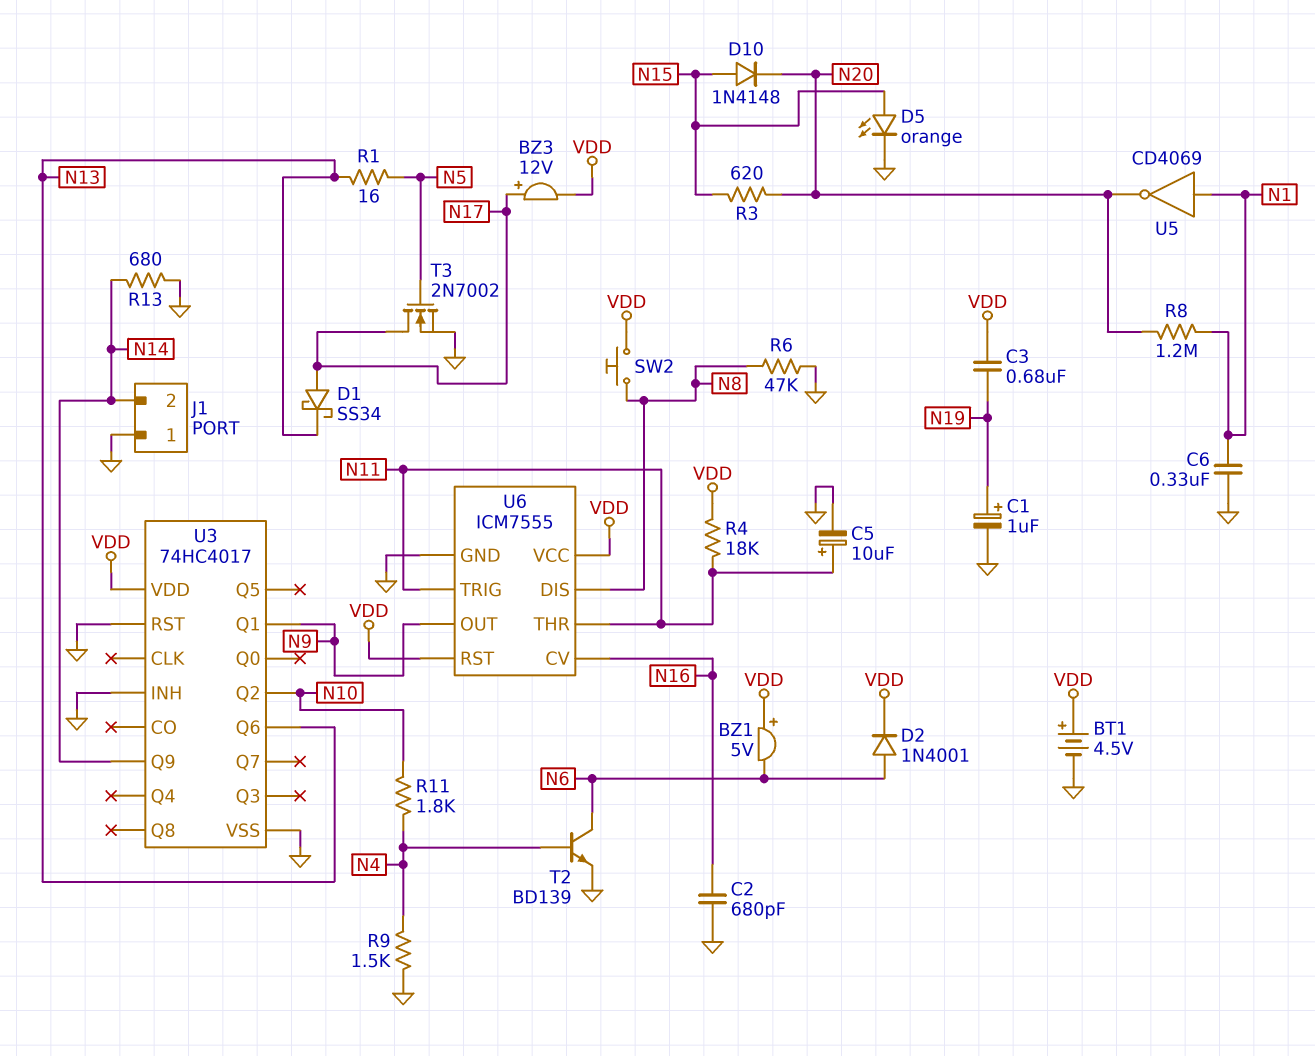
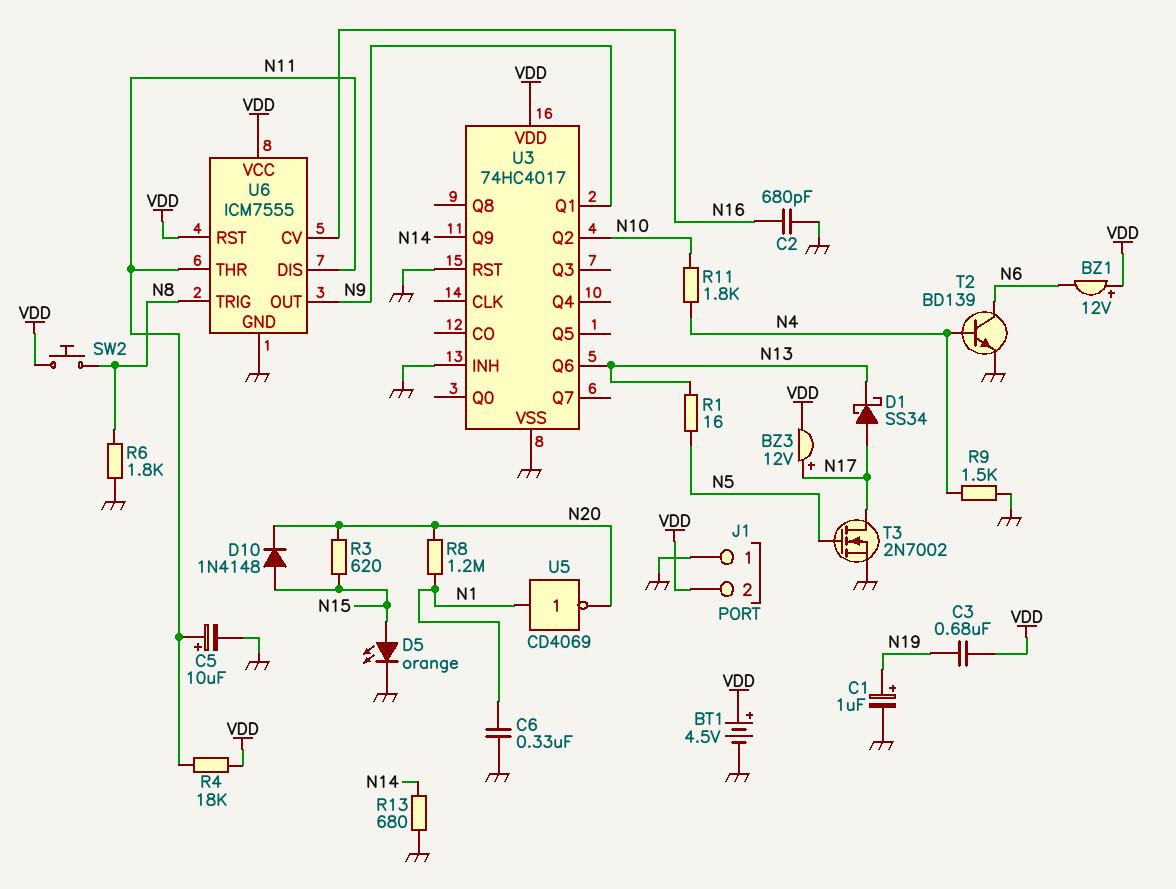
BZ1: buzzer 5V (plus VDD, minus N6) -> buzzer 12V (plus VDD, minus N6)
D2: diode 1N4001 (A N6, K VDD) -> none
J1 pin 2: N14 -> VDD
R6: 47k (GND, N8) -> 1.8k (GND, N8)
U6 pin DIS: N8 -> N11
U6 pin TRIG: N11 -> N8

